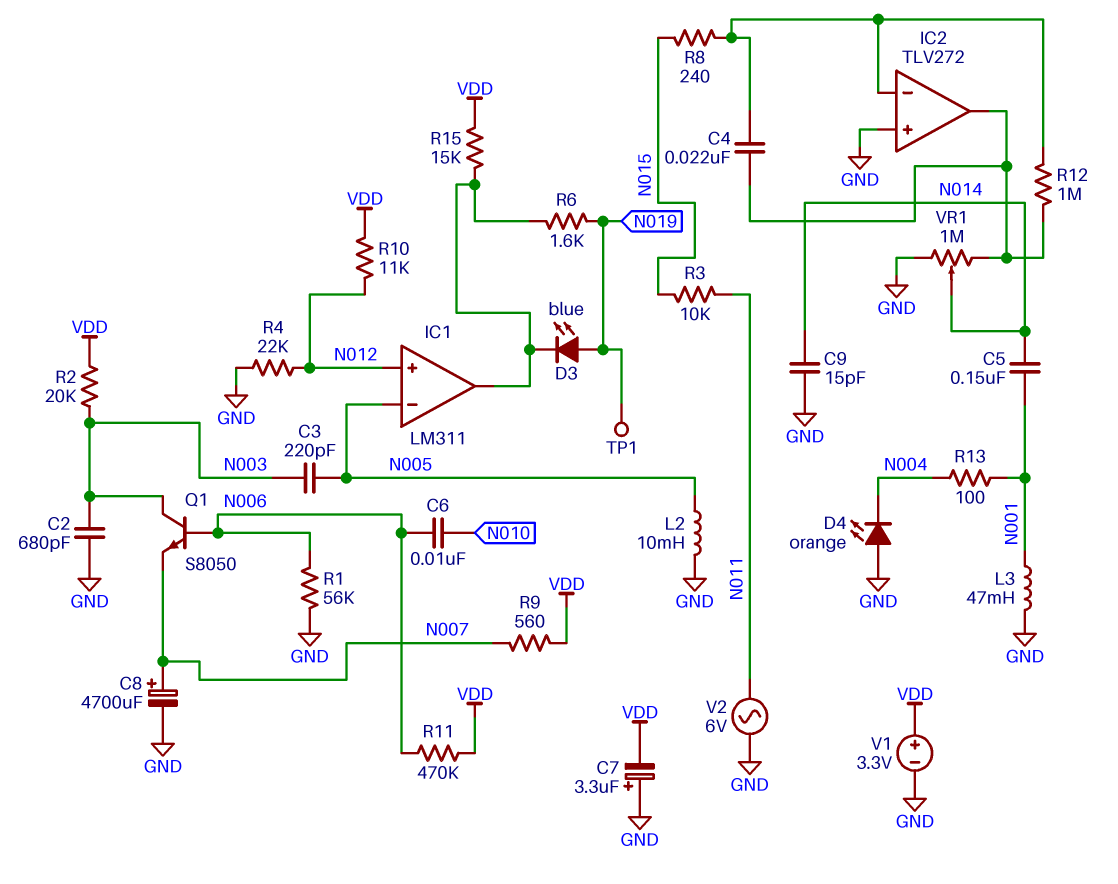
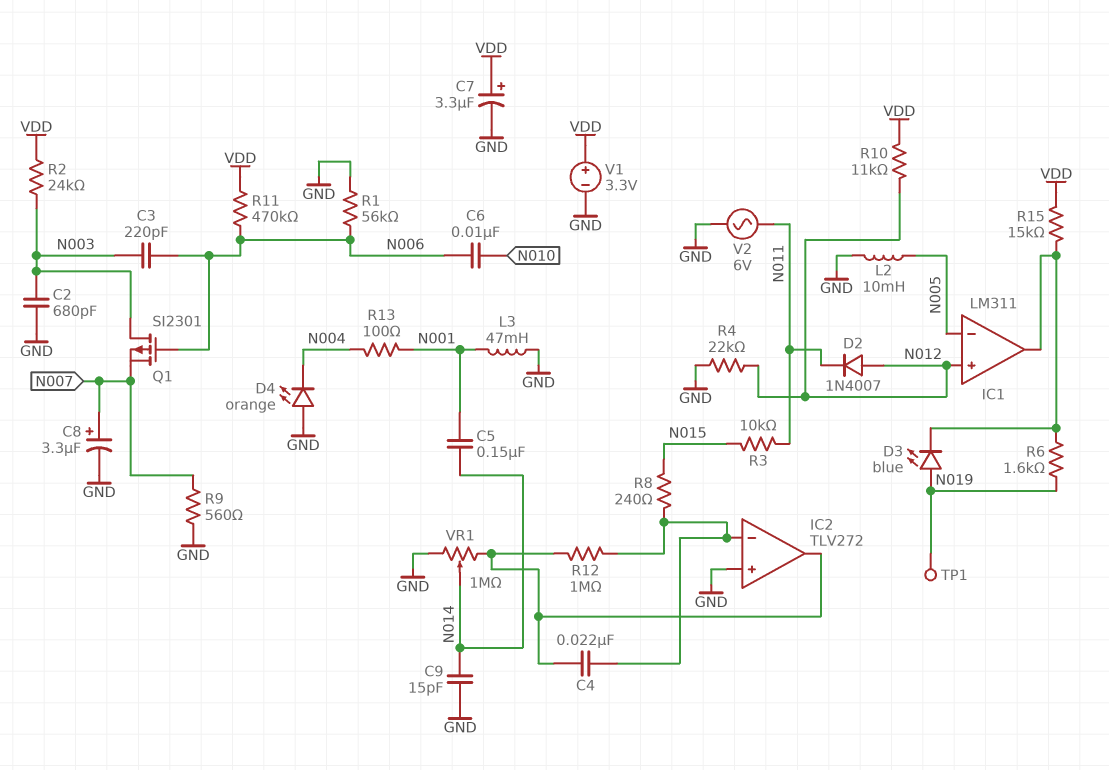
C3: 220pF (N003, N005) -> 220pF (N003, N006)
C7: 3.3uF (plus GND, minus VDD) -> 3.3uF (plus VDD, minus GND)
C8: 4700uF (plus N007, minus GND) -> 3.3uF (plus N007, minus GND)
D2: none -> diode 1N4007 (A N012, K N011)
Q1: NPN S8050 (B N006, C N003, E N007) -> PMOS SI2301 (G N006, D N003, S N007)
R2: 20k (N003, VDD) -> 24k (N003, VDD)
R9: 560 (N007, VDD) -> 560 (GND, N007)

